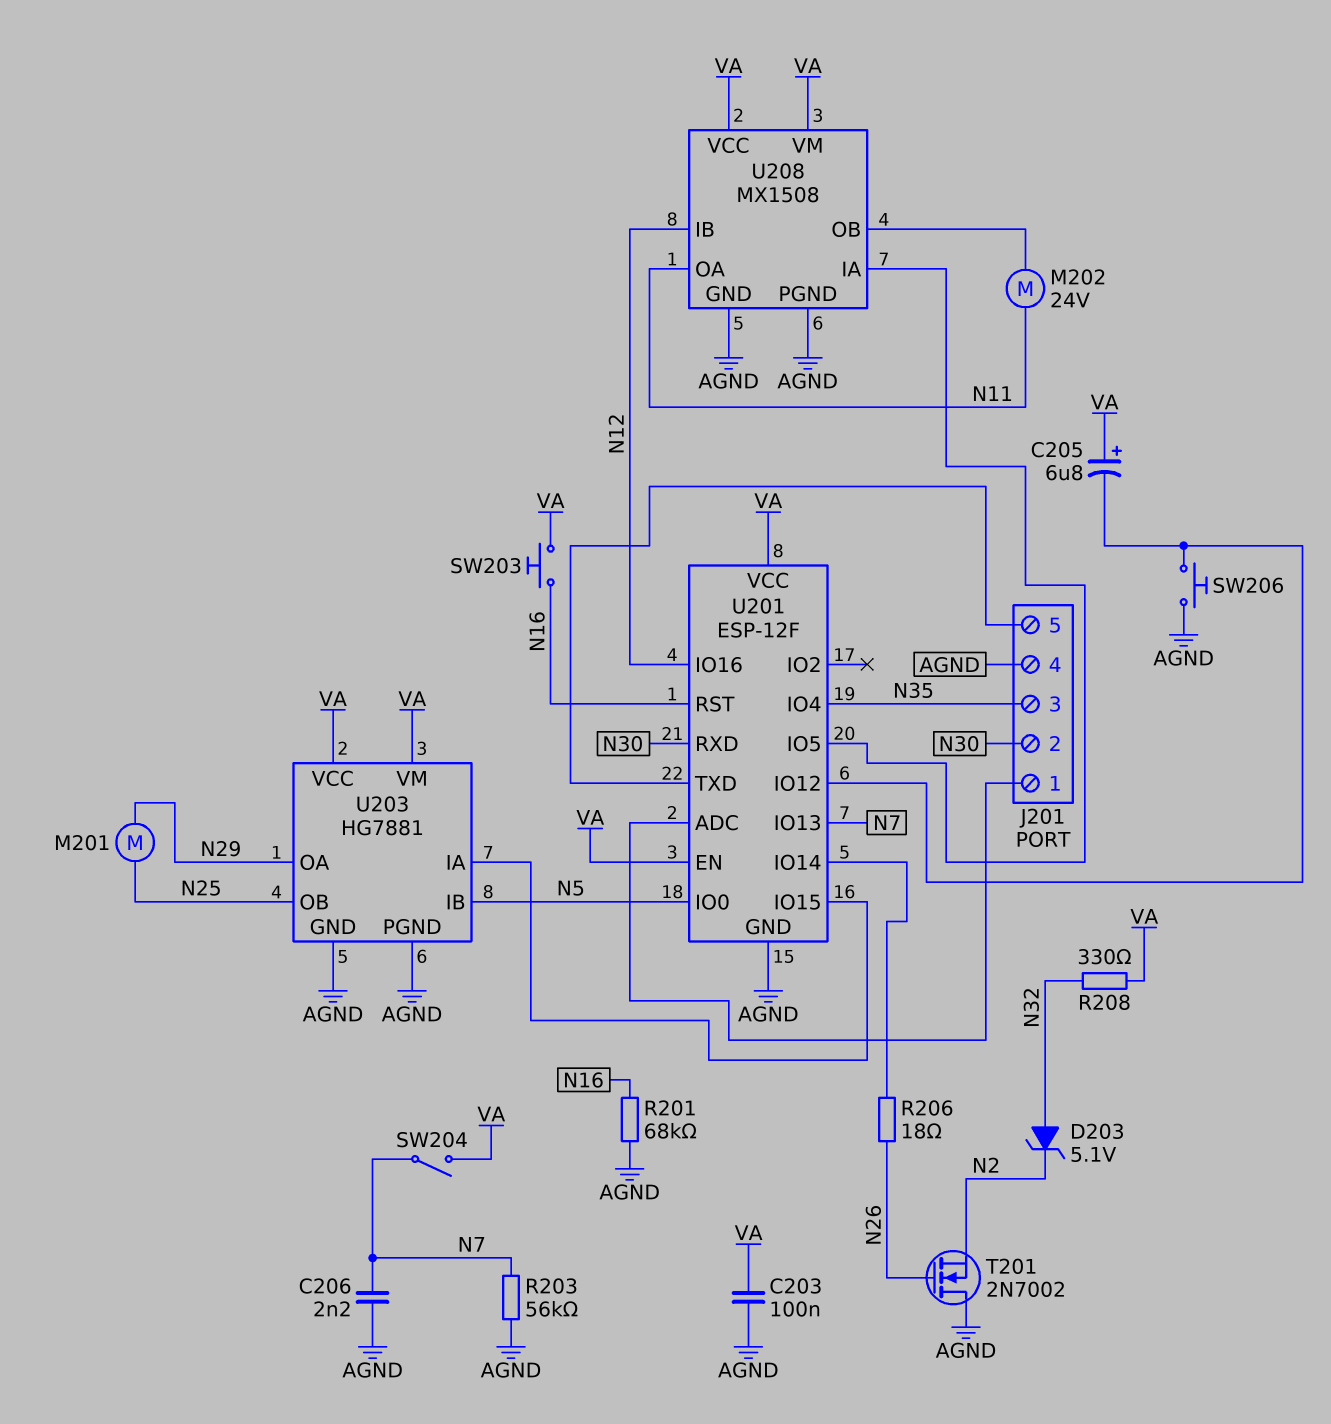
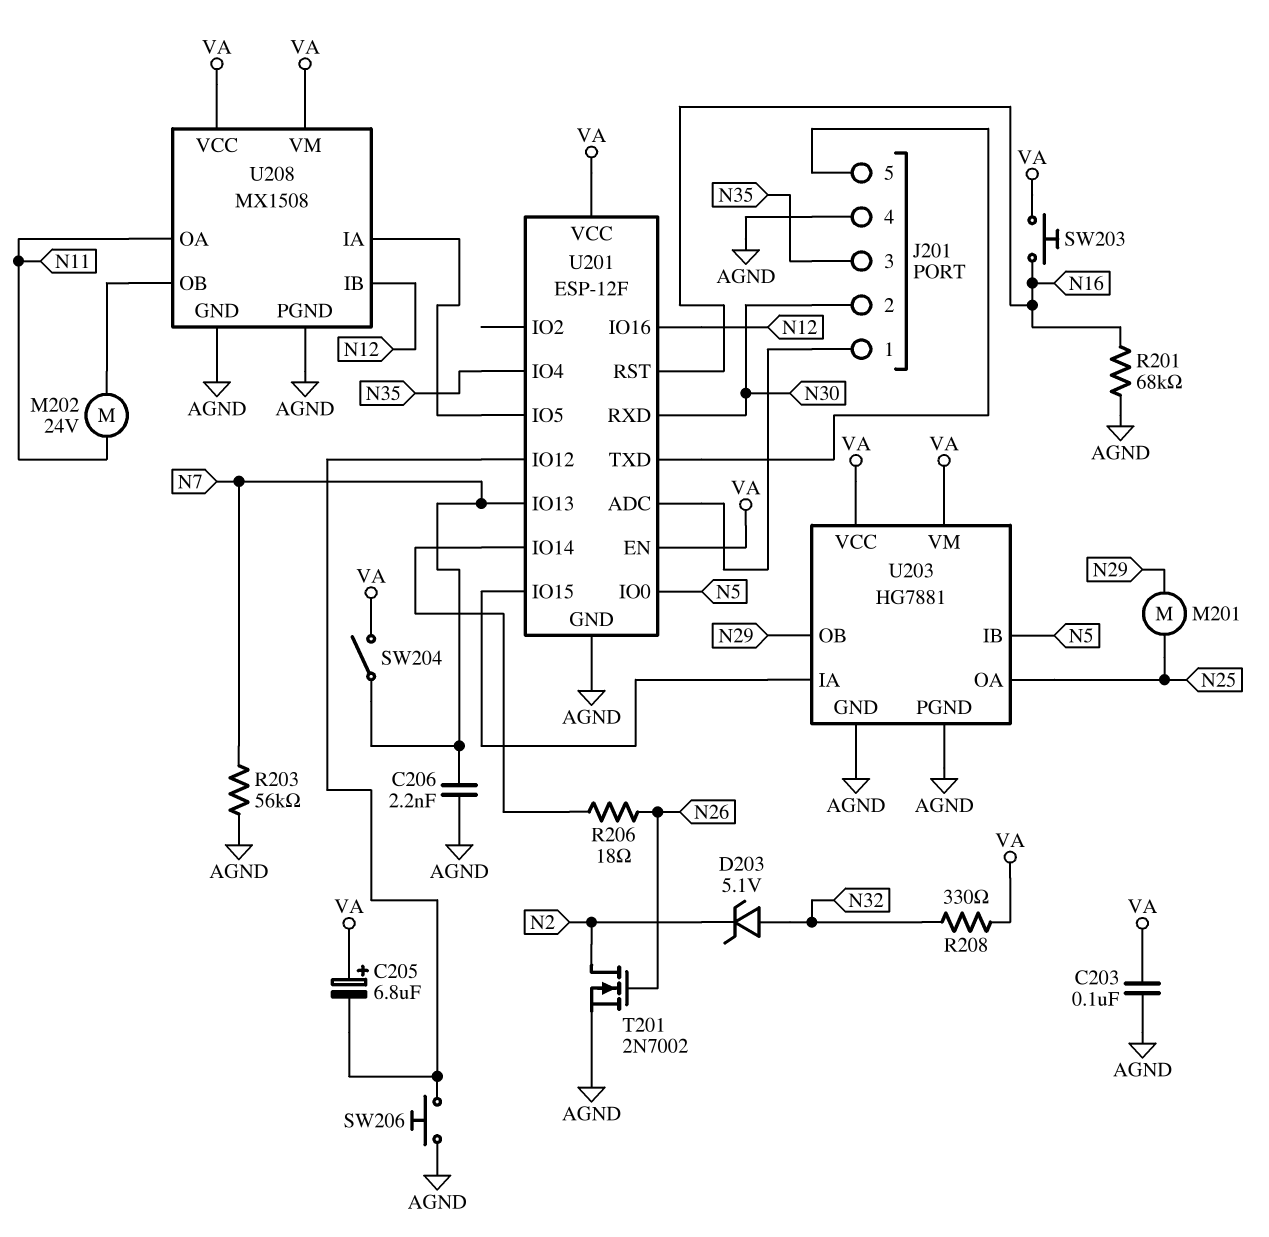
T201: NMOS 2N7002 (G N26, D AGND, S N2) -> NMOS 2N7002 (G N26, D N2, S AGND)
U203 pin OA: N29 -> N25
U203 pin OB: N25 -> N29

